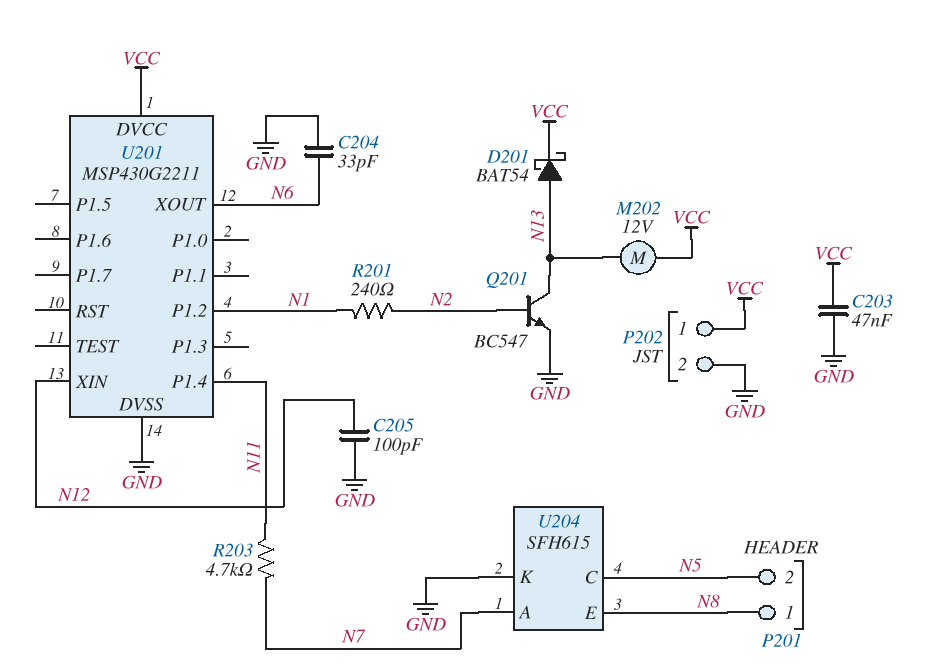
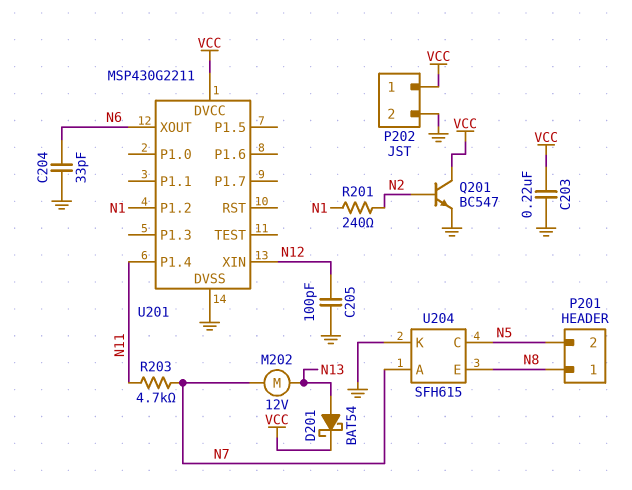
C203: 47nF (GND, VCC) -> 220nF (GND, VCC)
M202: motor 12V (N13, VCC) -> motor 12V (N7, N13)
Q201: NPN BC547 (B N2, C N13, E GND) -> NPN BC547 (B N2, C VCC, E GND)

